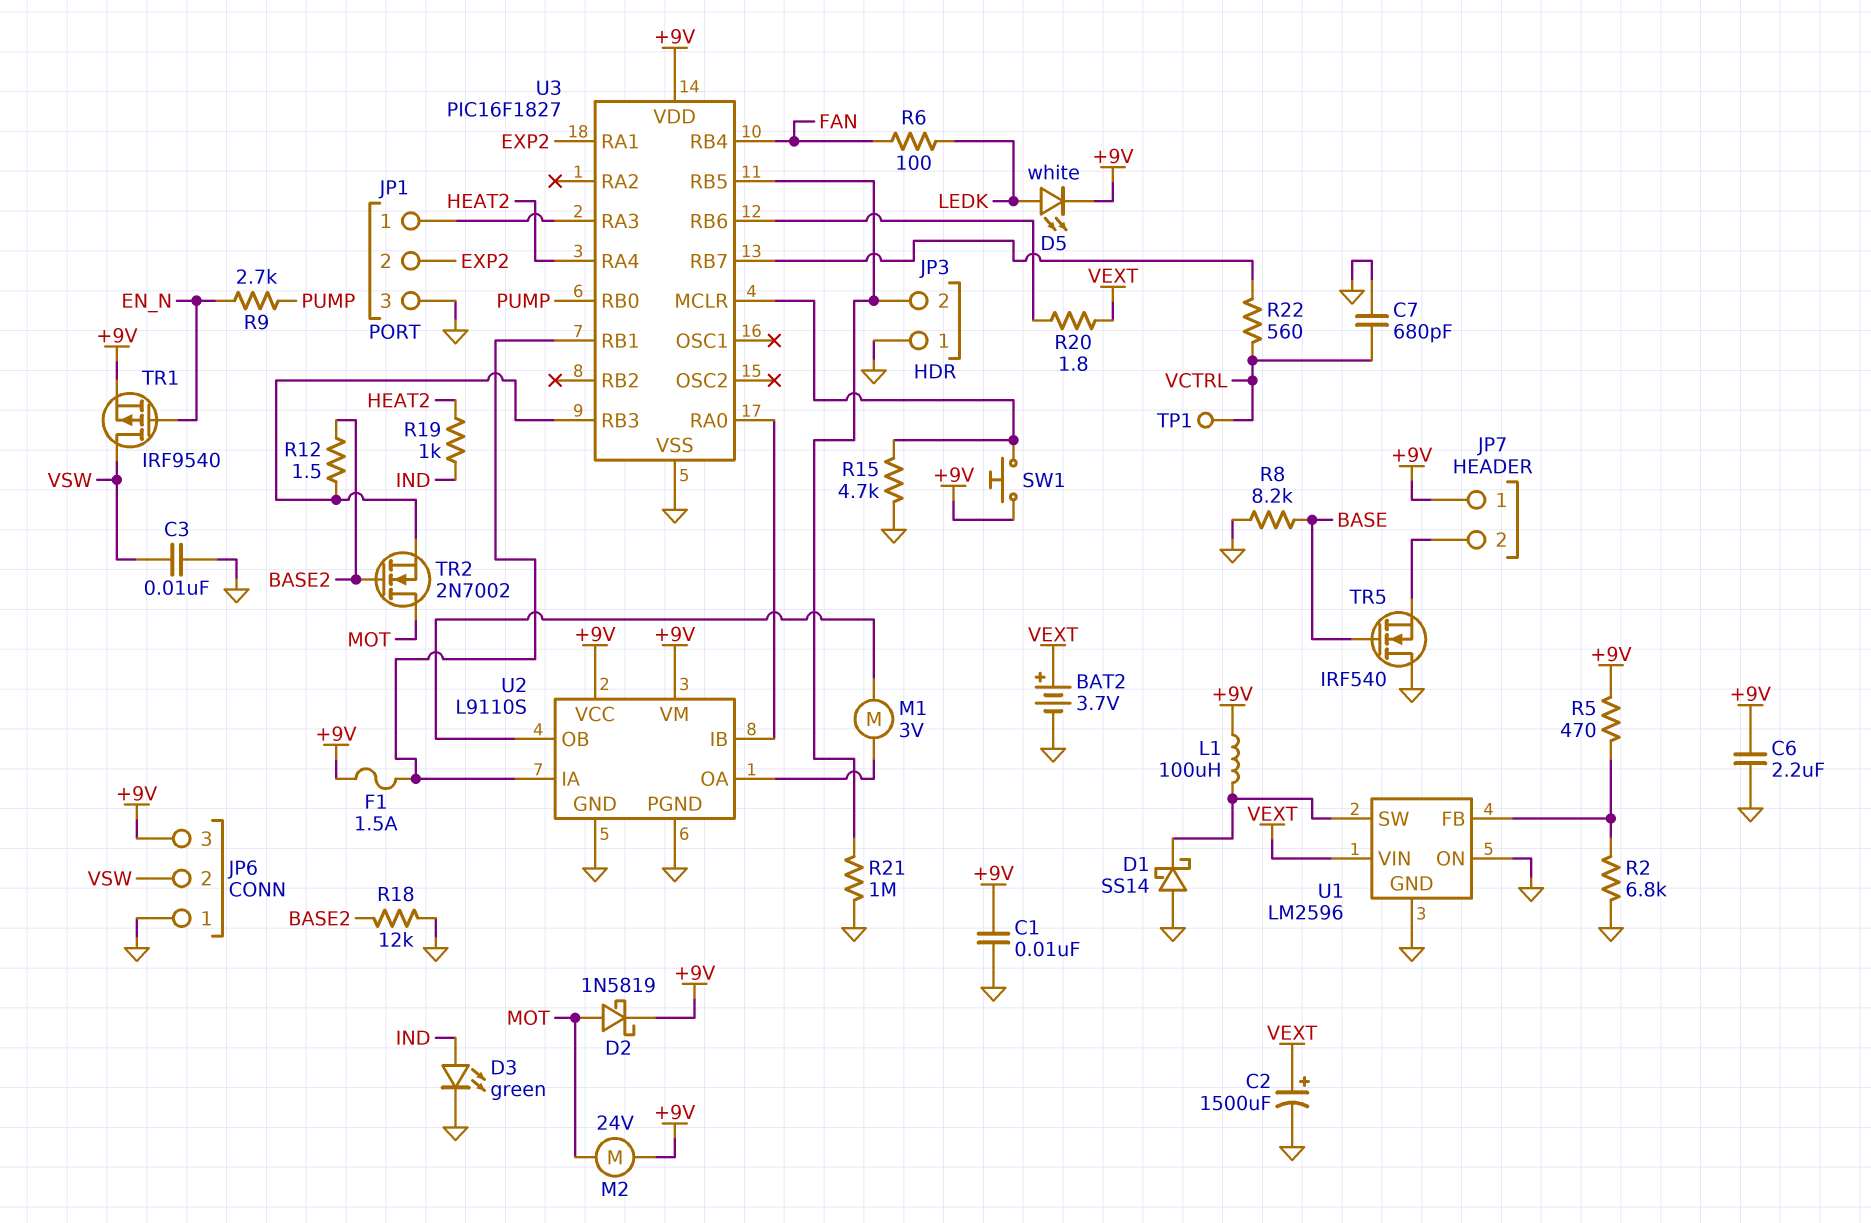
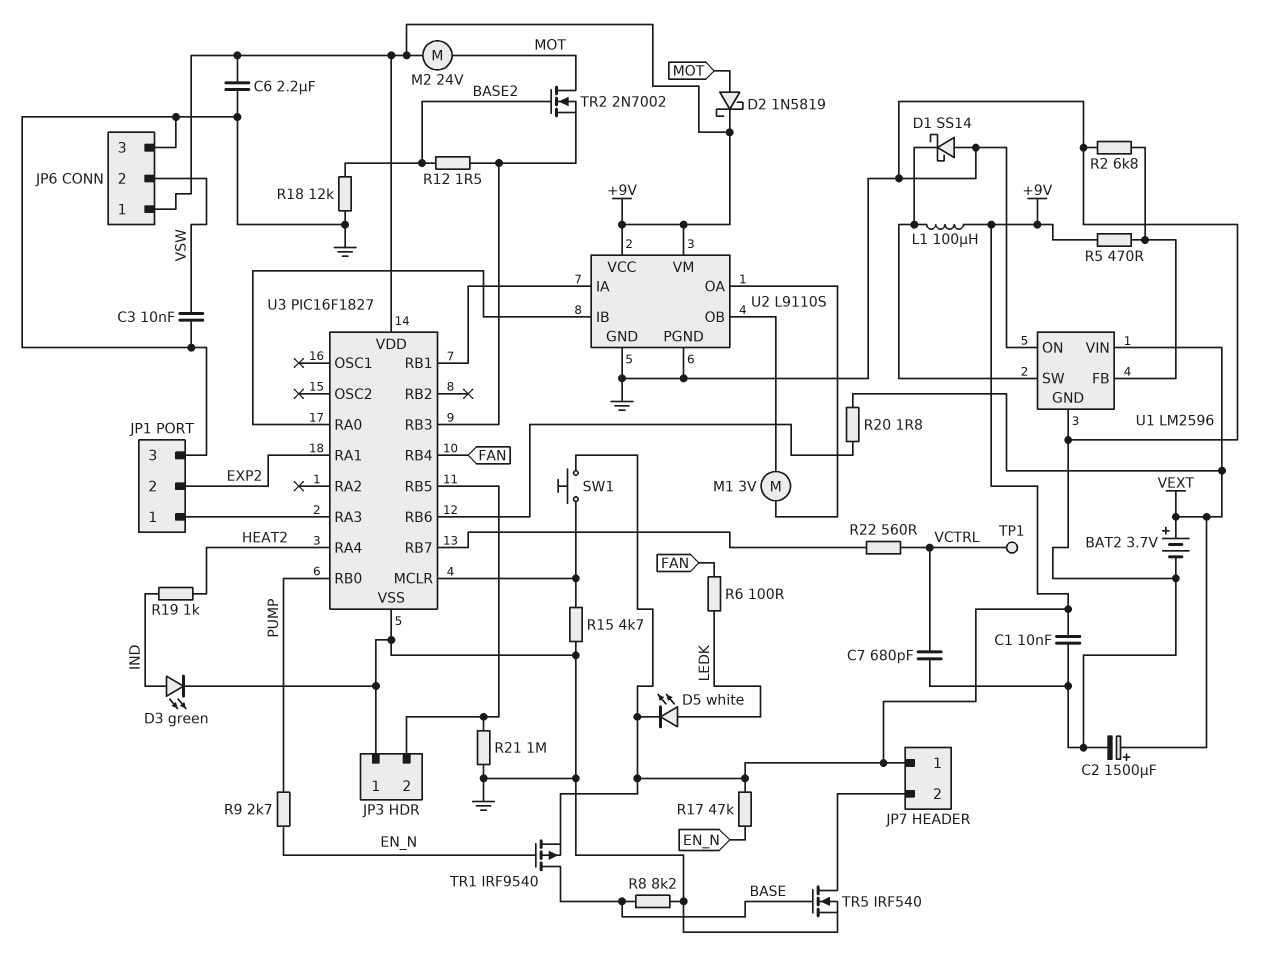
F1: 1.5A (+9V, U2/IA) -> none
JP6 pin 1: GND -> +9V
JP6 pin 3: +9V -> GND
R17: none -> 47k (+9V, EN_N)
TR1: PMOS IRF9540 (G EN_N, D VSW, S +9V) -> PMOS IRF9540 (G EN_N, D BASE, S +9V)
TR5: NMOS IRF540 (G BASE, D GND, S JP7/2) -> NMOS IRF540 (G BASE, D JP7/2, S GND)

